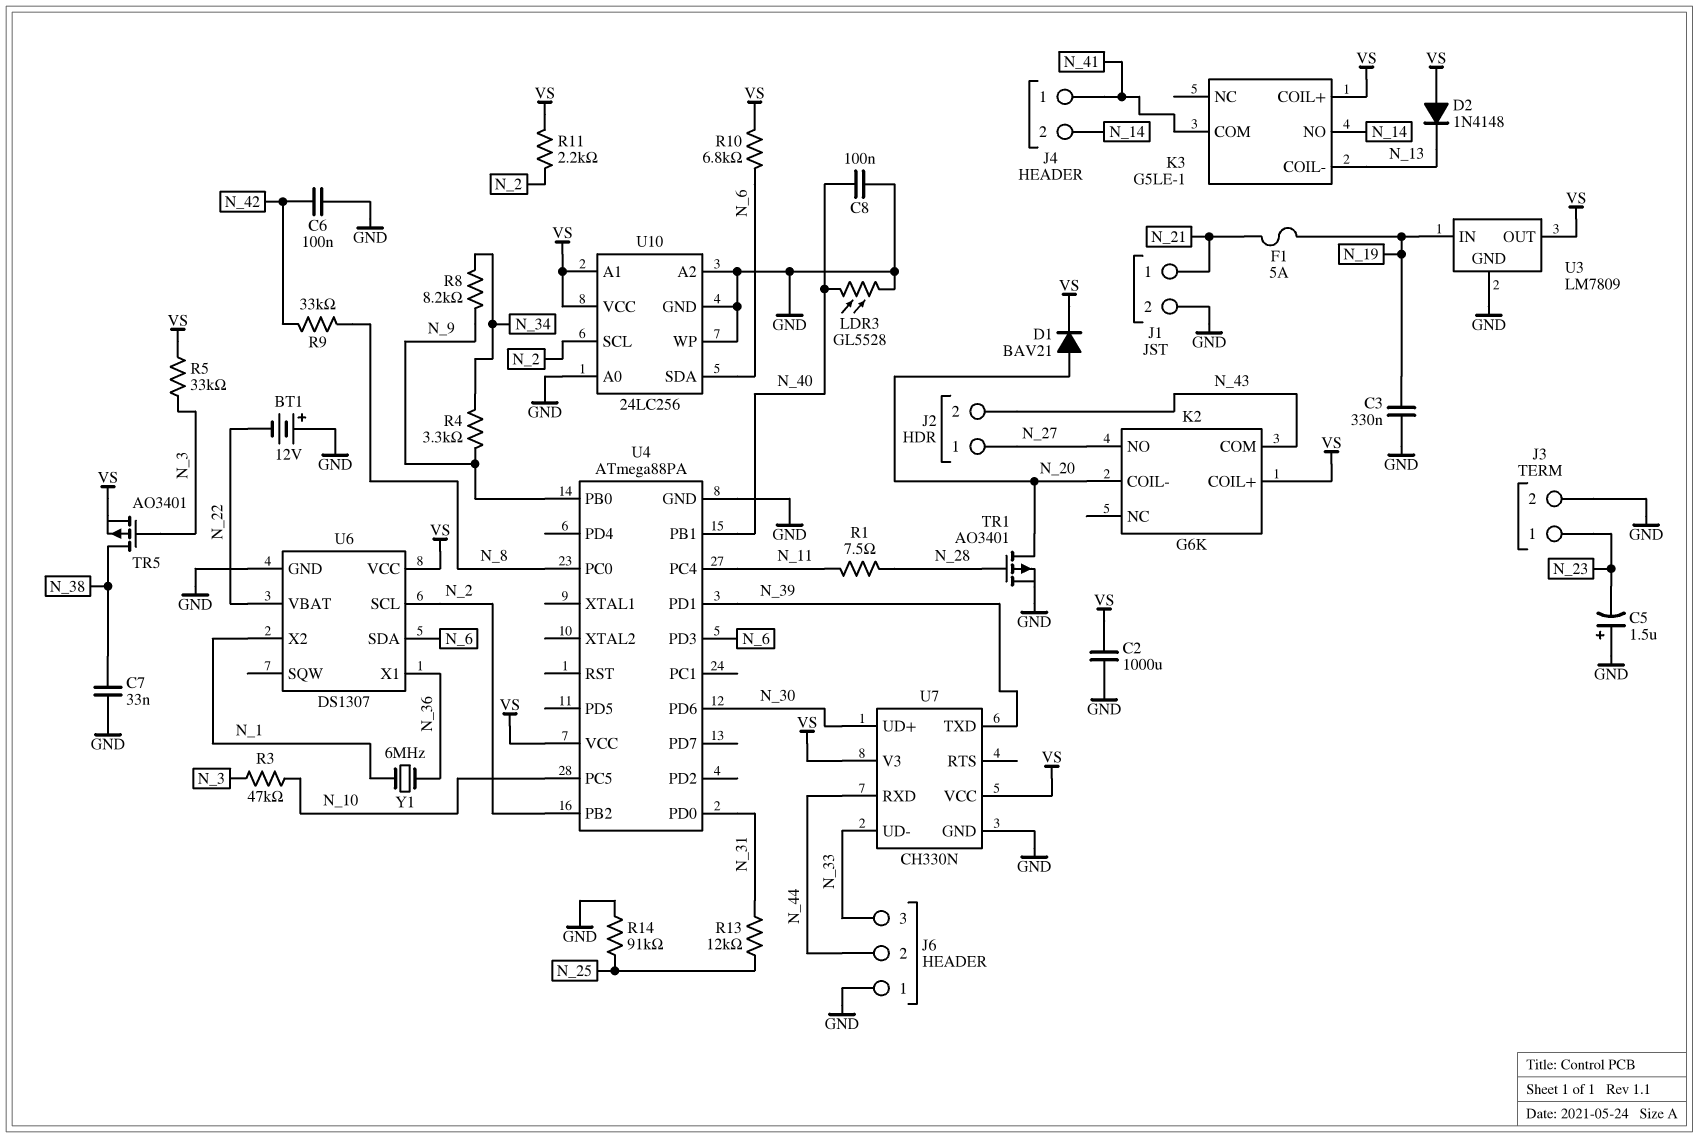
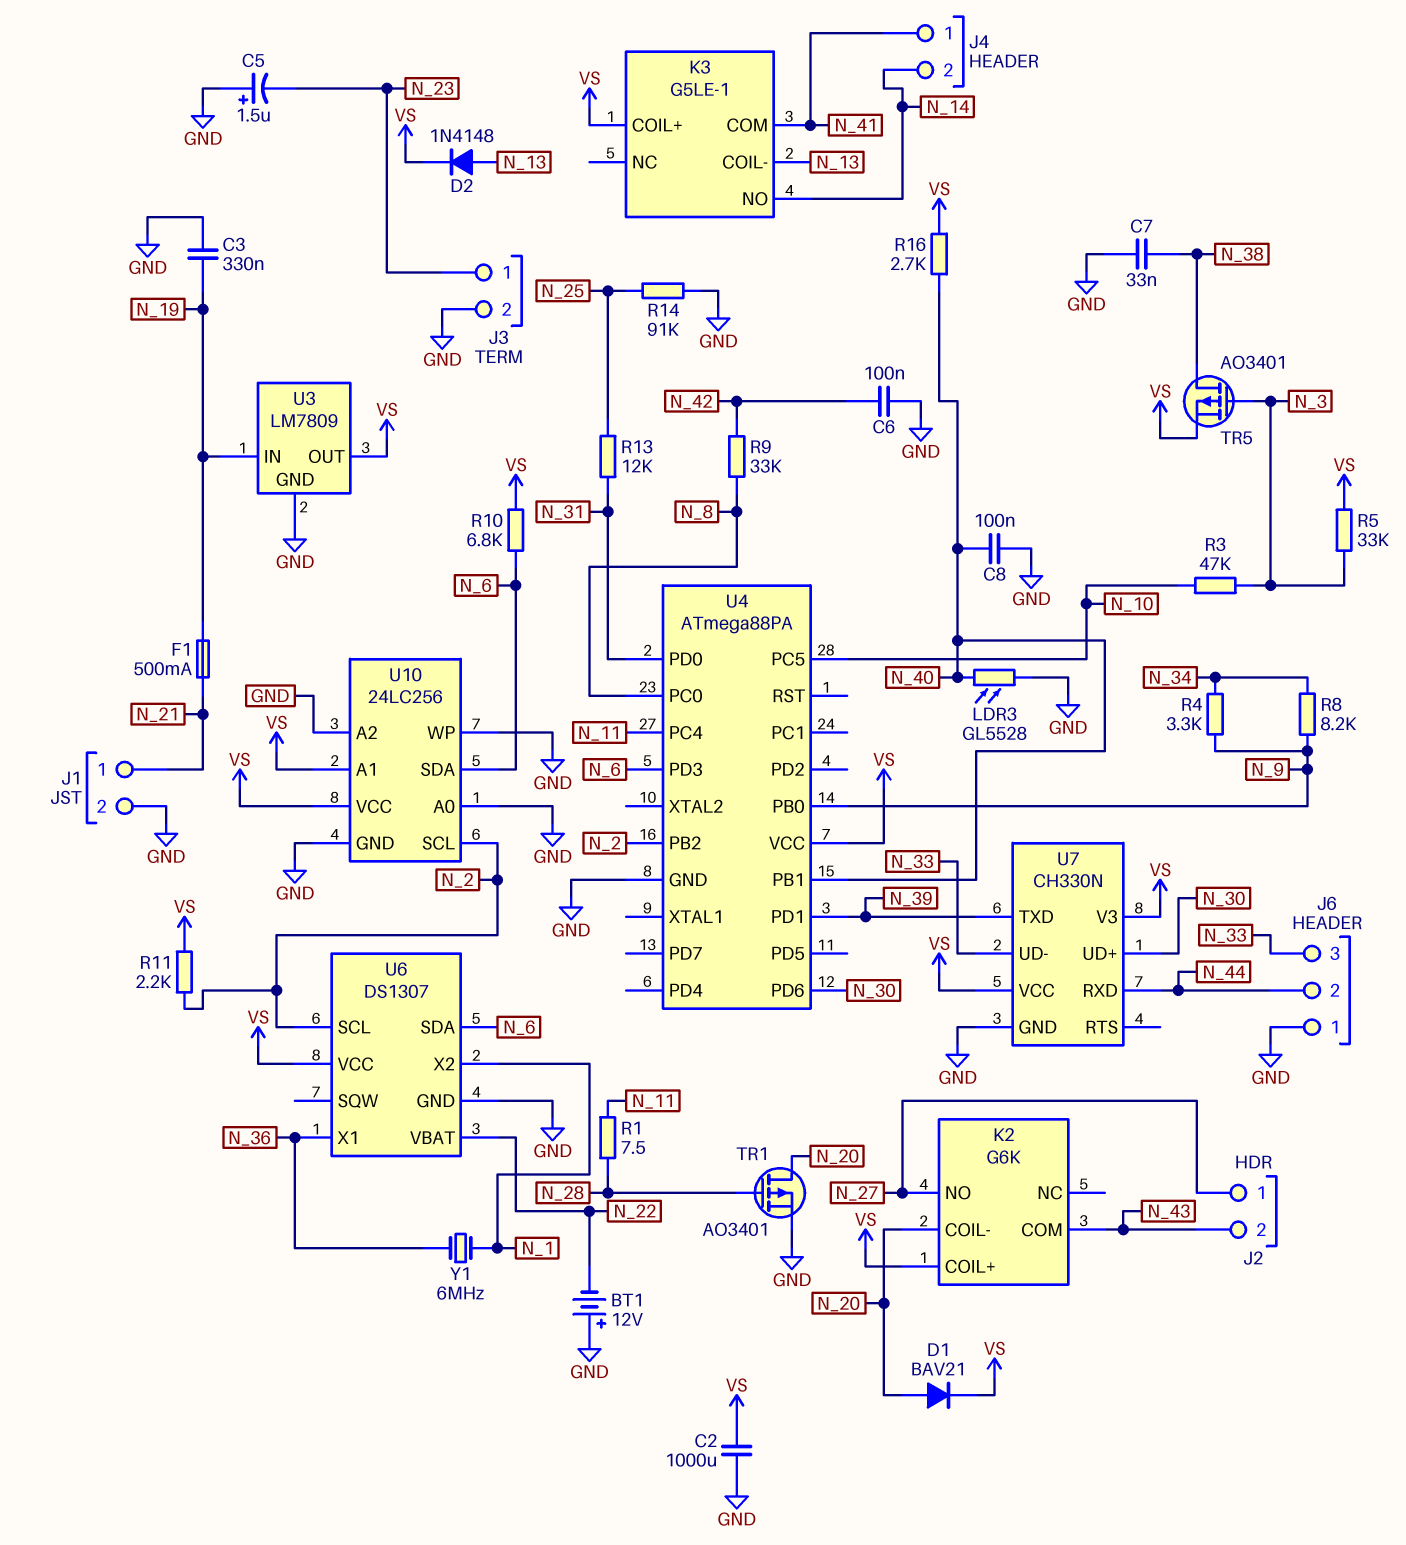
D2: diode 1N4148 (A VS, K N_13) -> diode 1N4148 (A N_13, K VS)
F1: 5A (N_19, N_21) -> 500mA (N_19, N_21)
R16: none -> 2.7k (N_40, VS)

